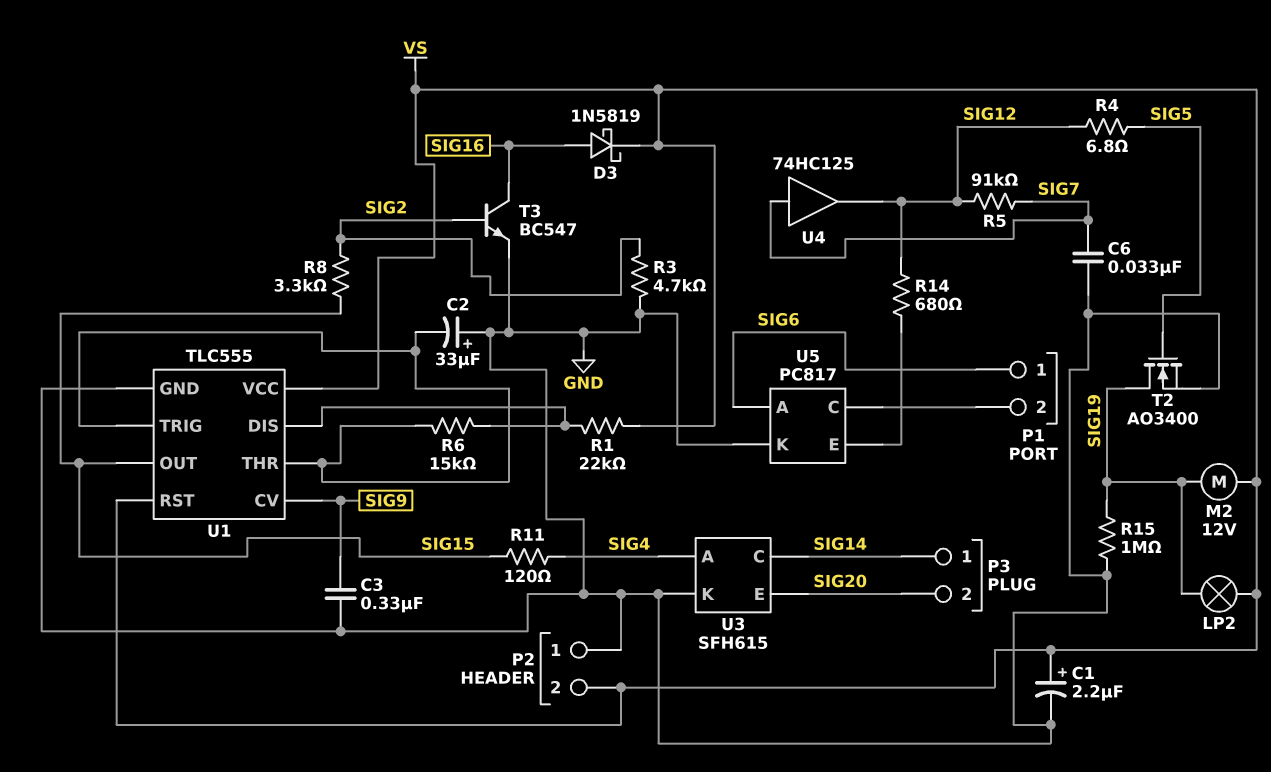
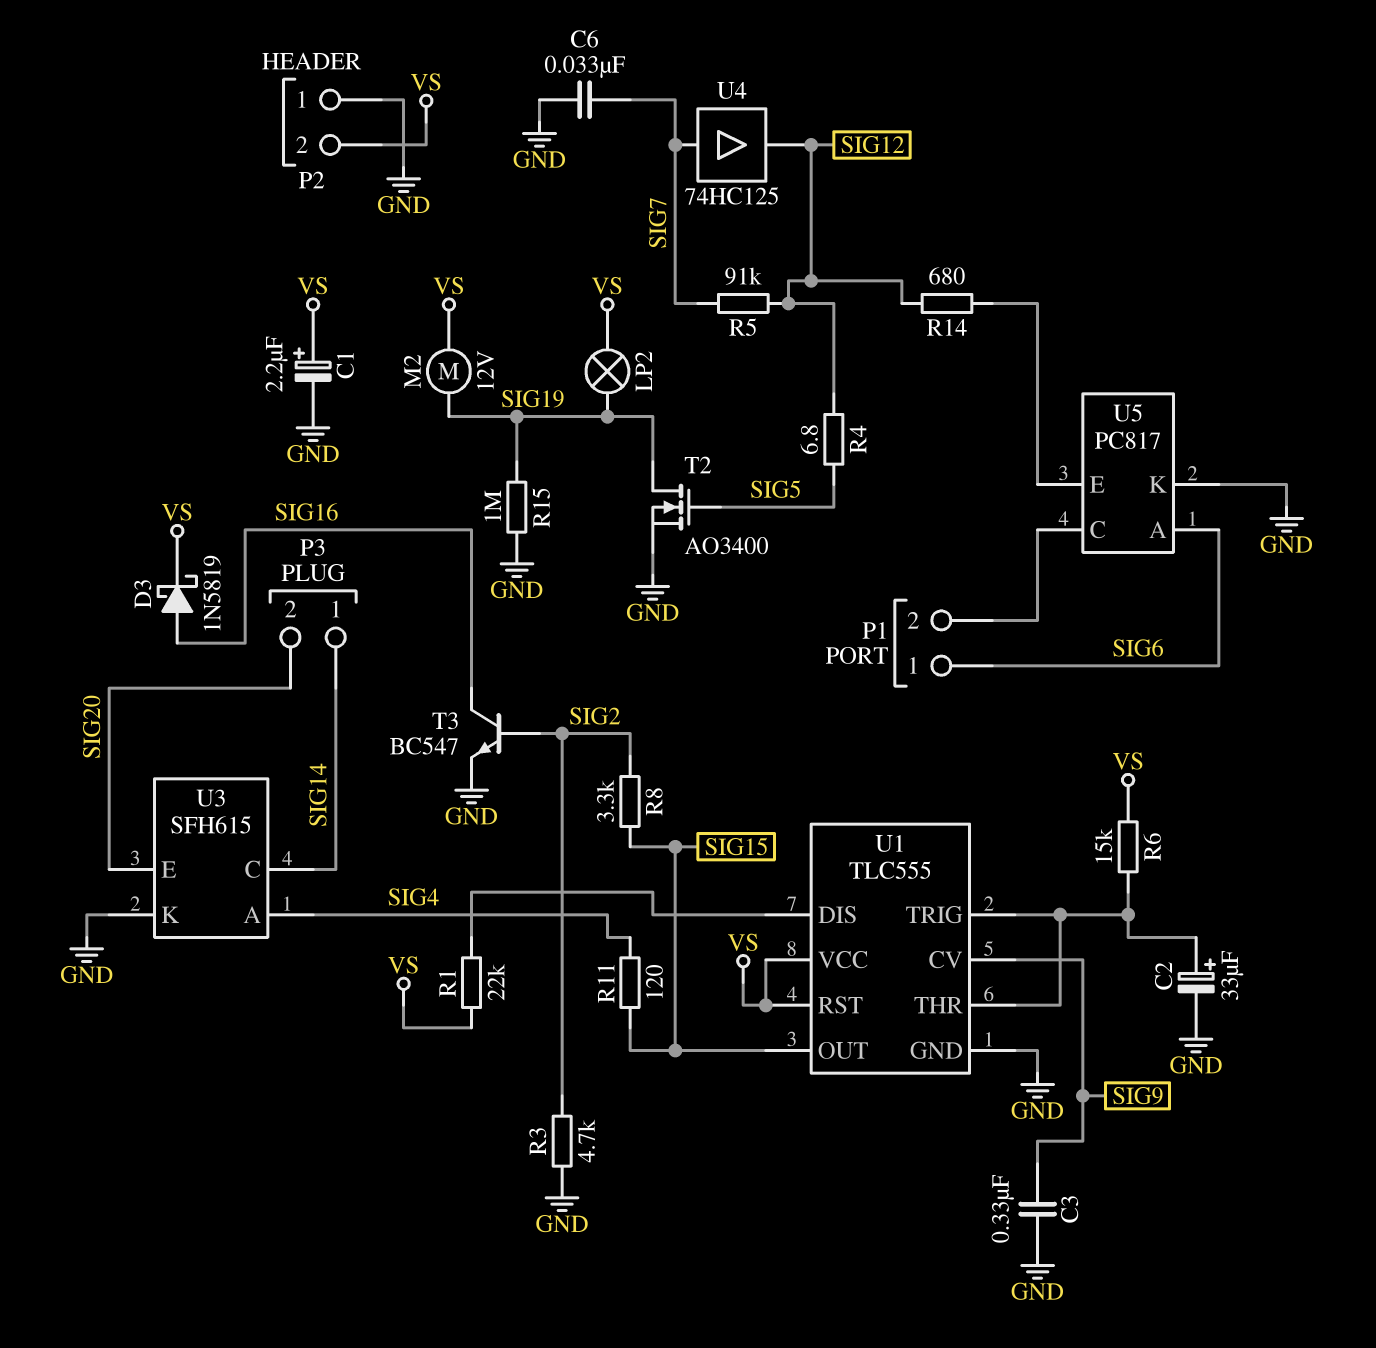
C2: 33uF (plus GND, minus U1/THR) -> 33uF (plus U1/THR, minus GND)
R6: 15k (U1/DIS, U1/THR) -> 15k (U1/THR, VS)

